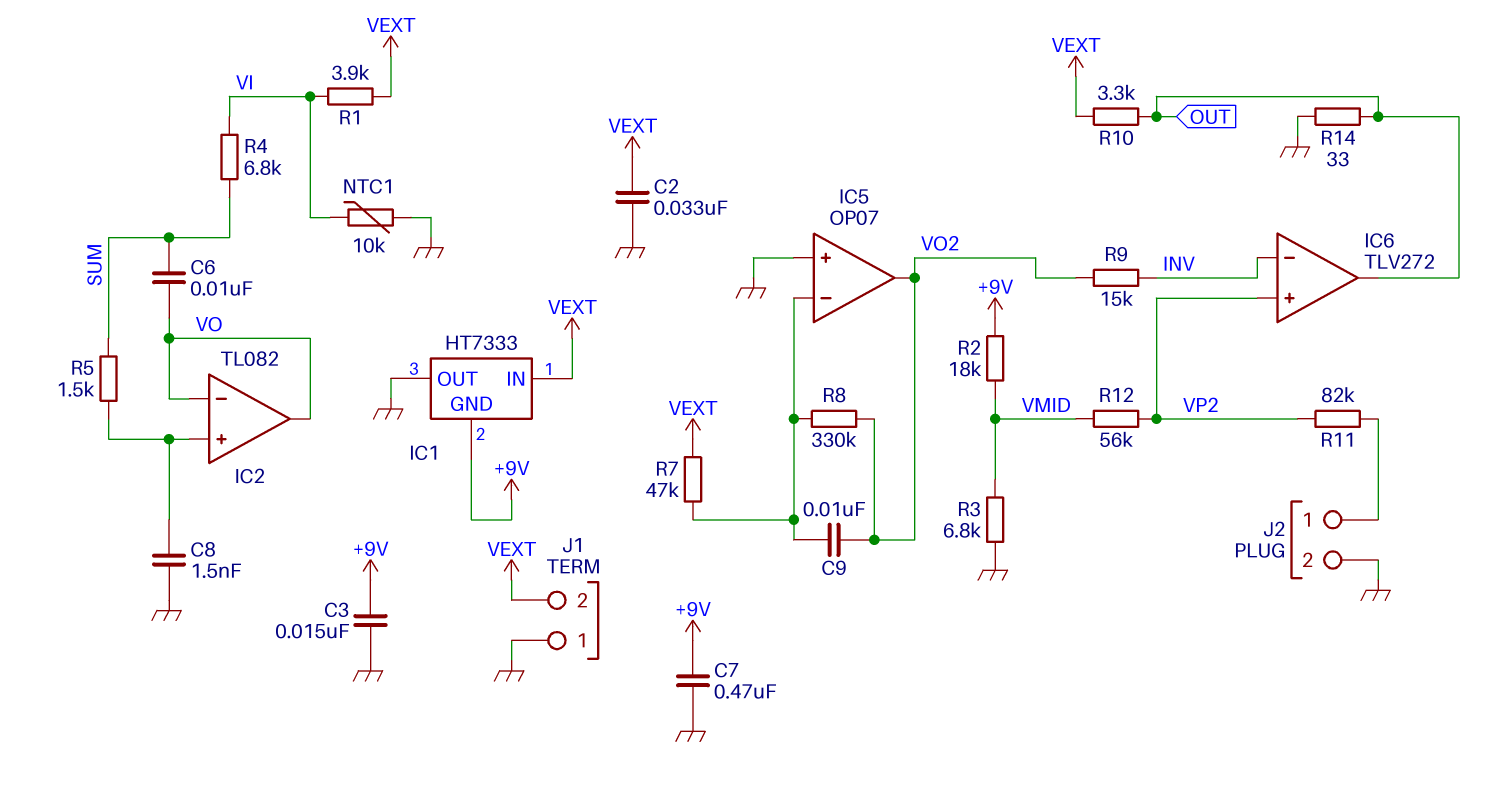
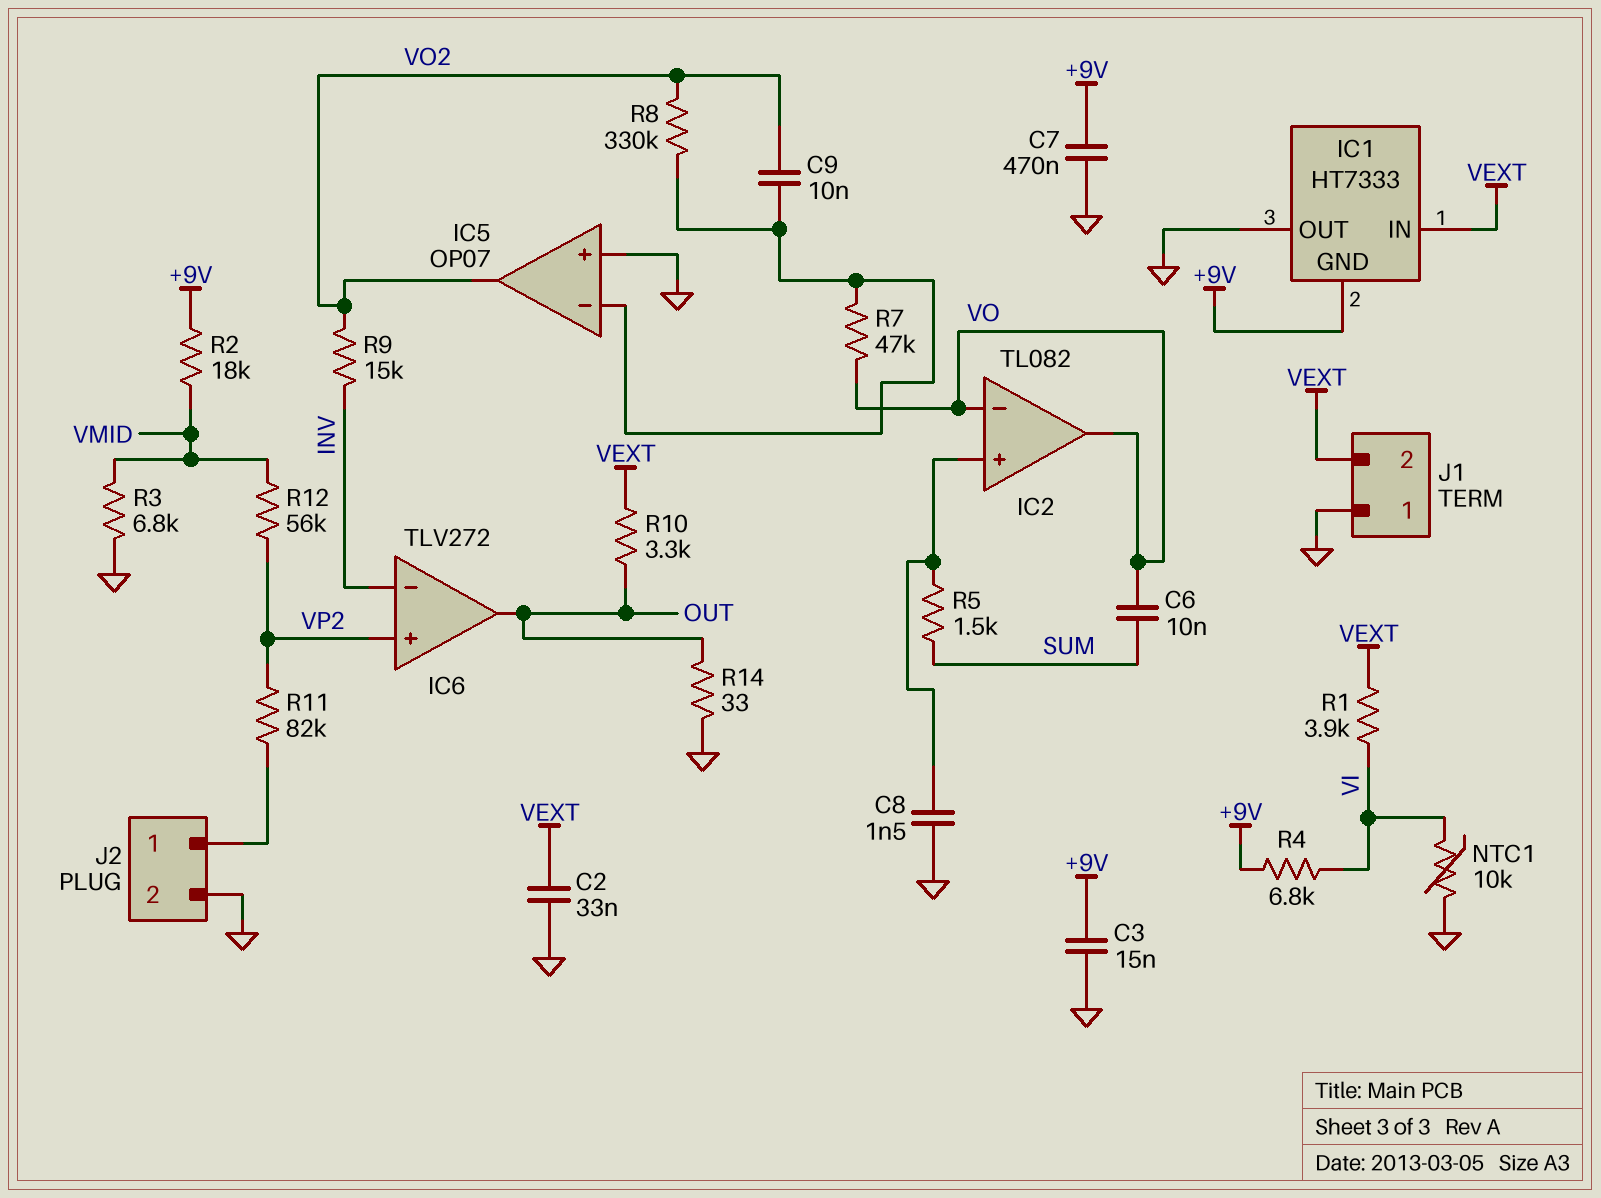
R4: 6.8k (SUM, VI) -> 6.8k (+9V, VI)
R7: 47k (IC5/in-, VEXT) -> 47k (IC5/in-, VO)

